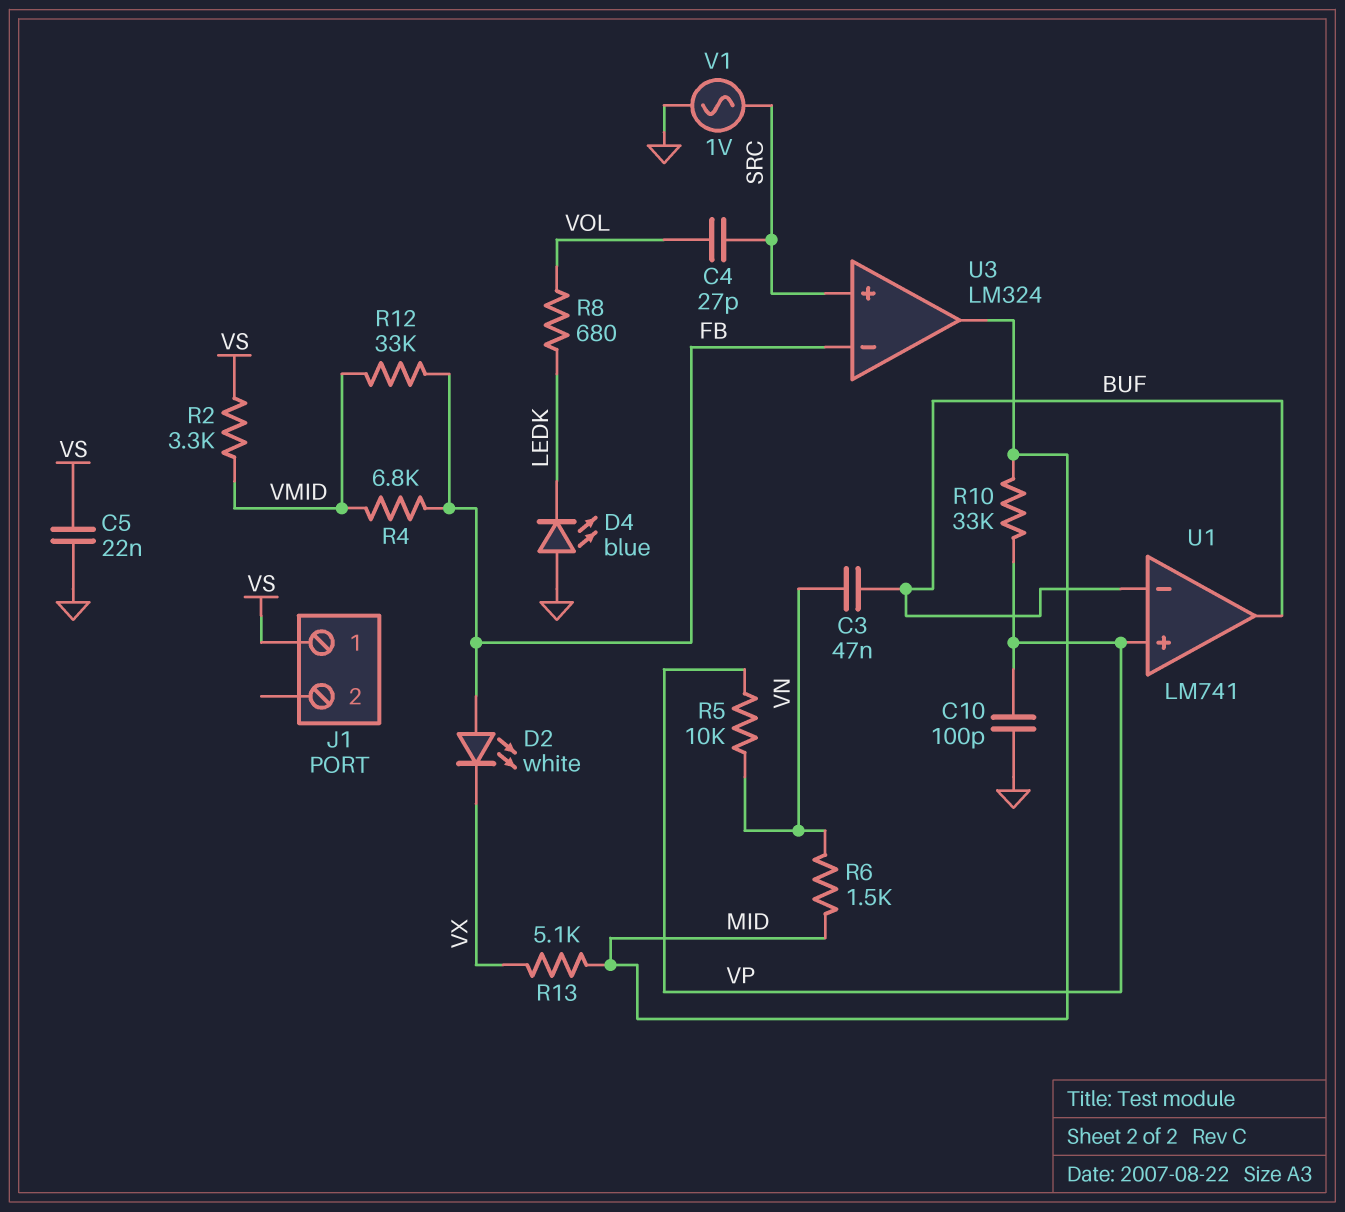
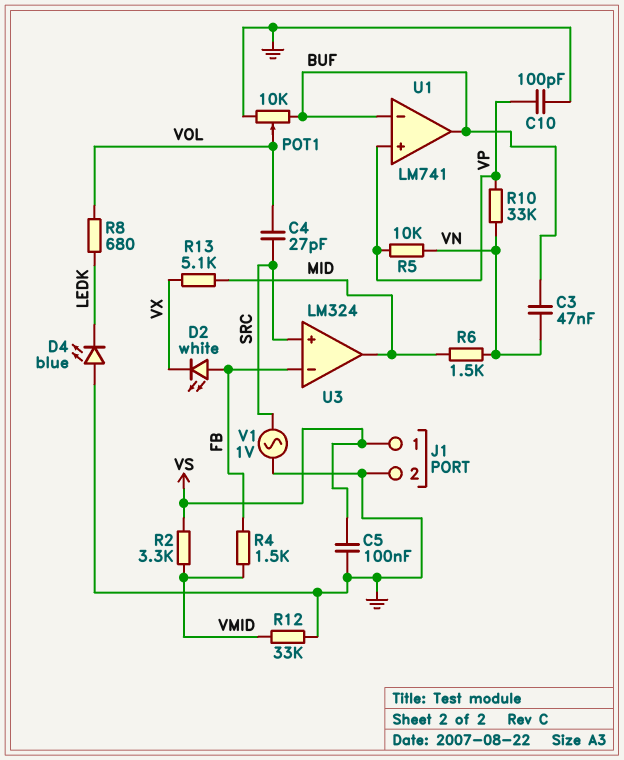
C5: 22nF (GND, VS) -> 100nF (GND, VS)
J1 pin 2: none -> GND
POT1: none -> 10k (BUF, GND, wiper VOL)
R4: 6.8k (FB, VMID) -> 1.5k (FB, VMID)
R10: 33k (MID, VP) -> 33k (VN, VP)
R12: 33k (FB, VMID) -> 33k (GND, VMID)

